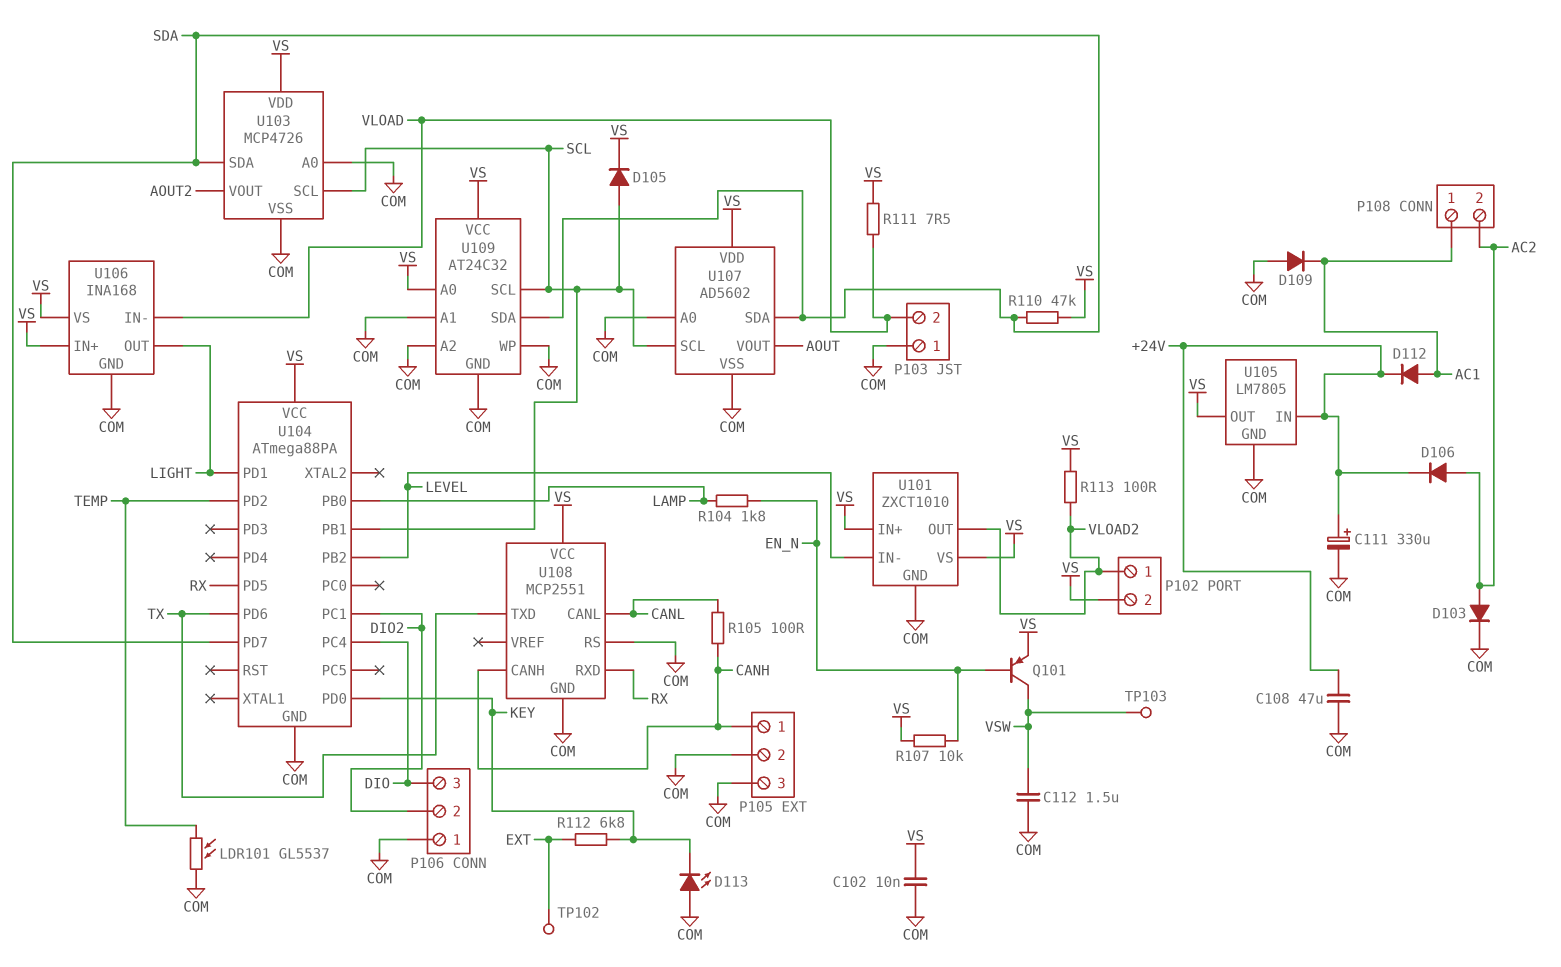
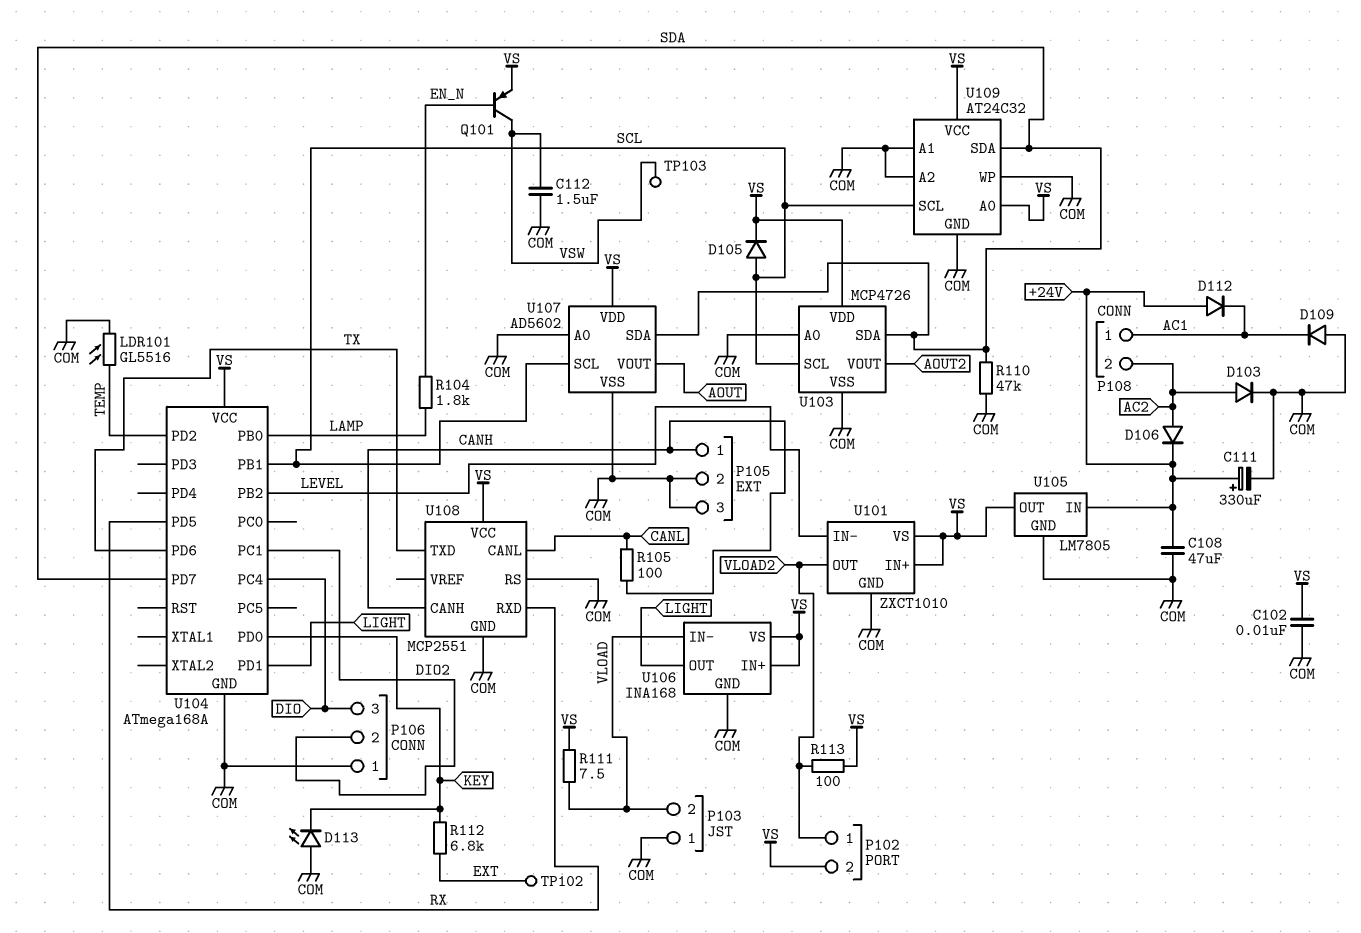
D112: diode (A AC1, K +24V) -> diode (A +24V, K AC1)
LDR101: GL5537 (COM, TEMP) -> GL5516 (COM, TEMP)
R107: 10k (EN_N, VS) -> none
R110: 47k (SDA, VS) -> 47k (COM, SDA)
U104: ATmega88PA -> ATmega168A

